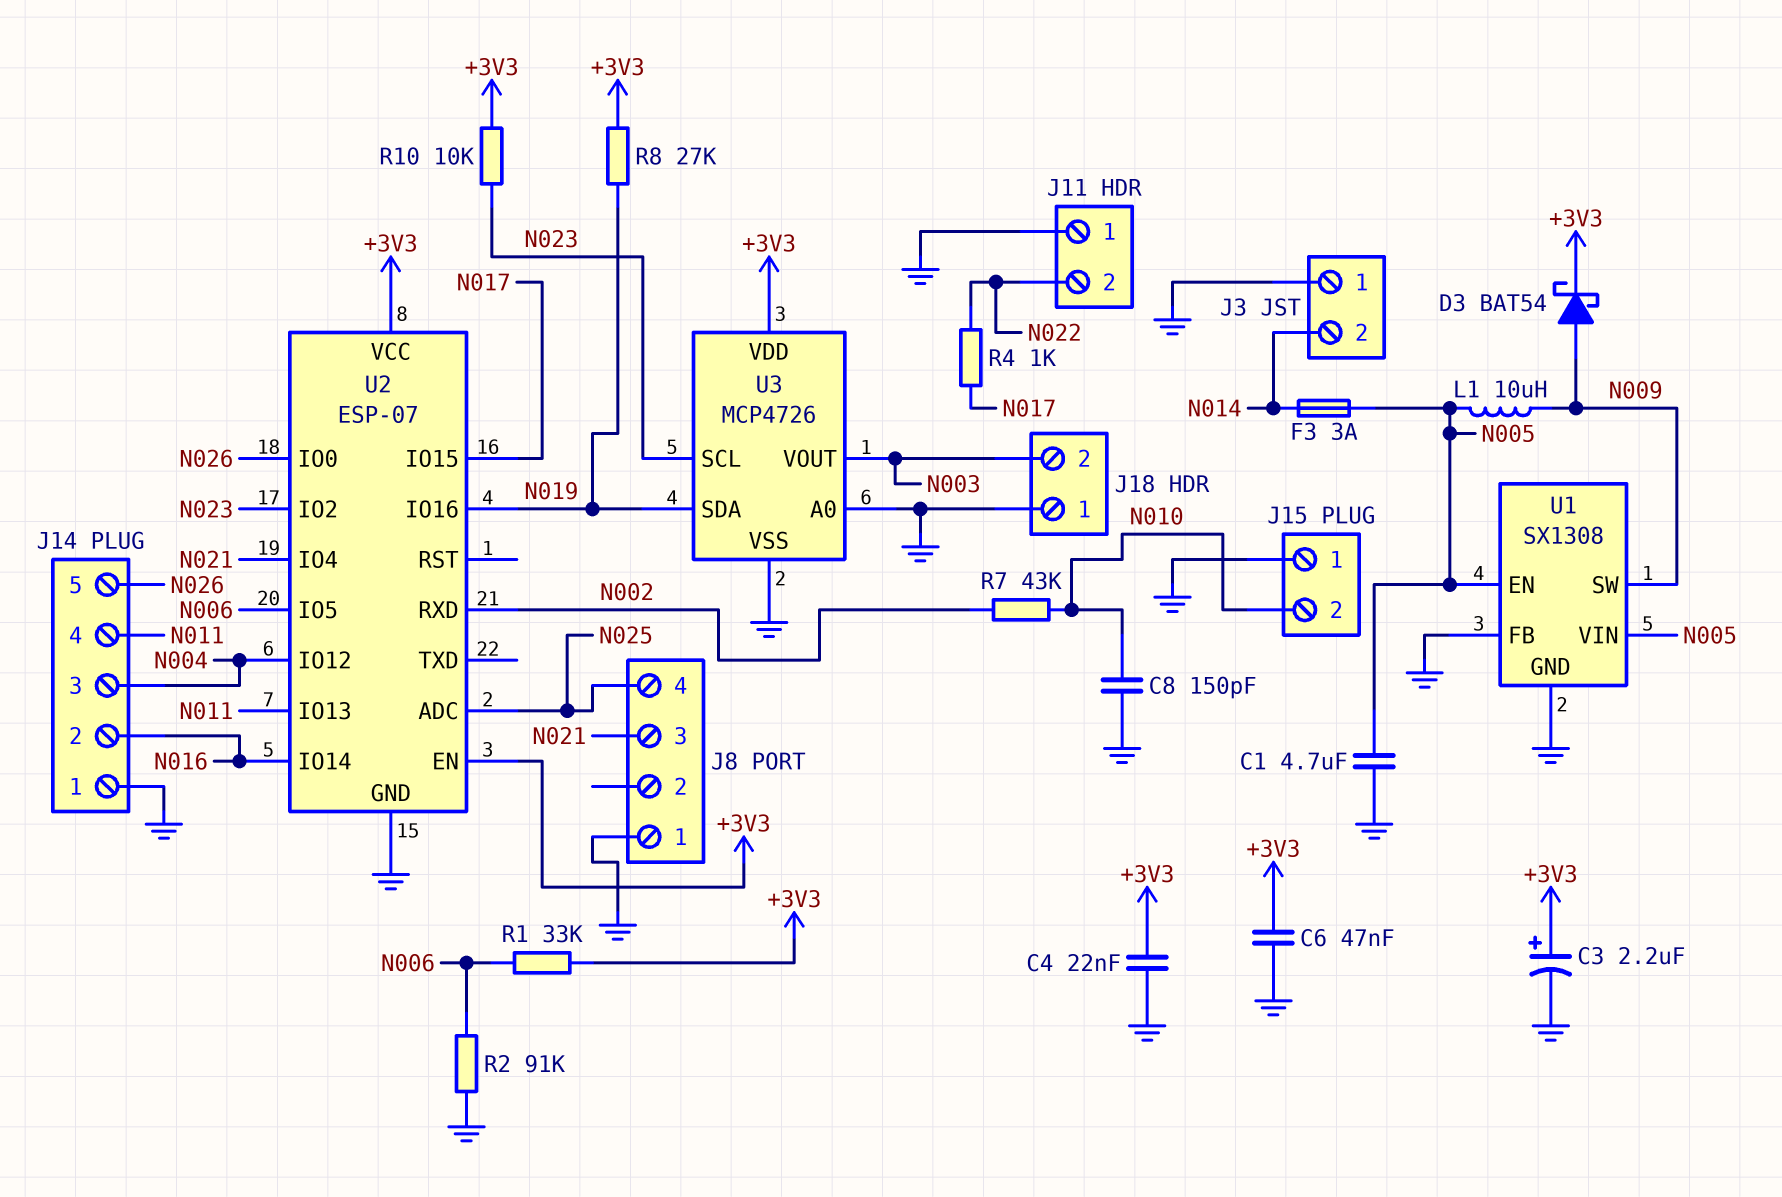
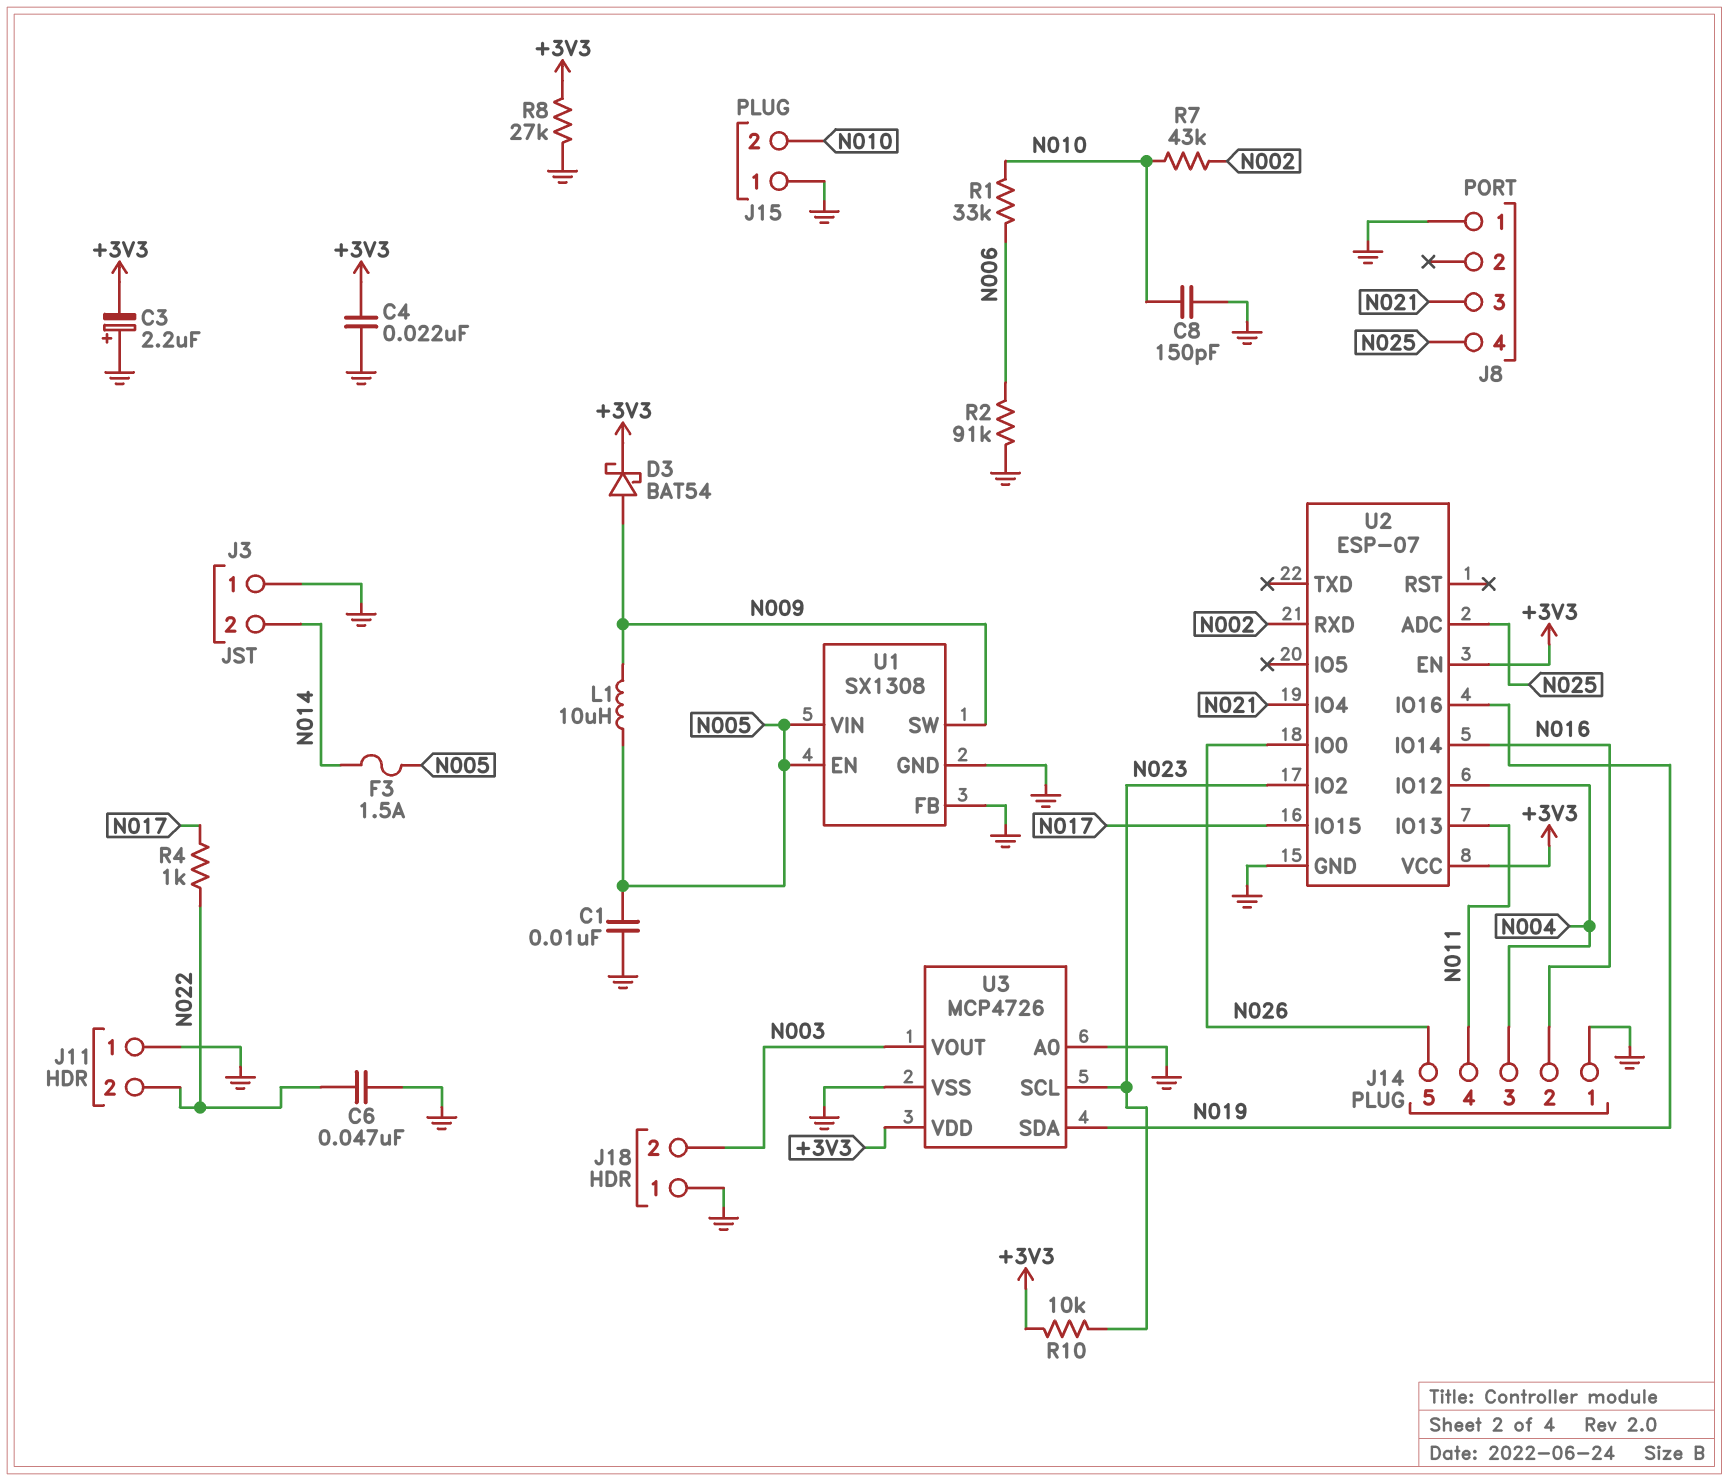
C1: 4.7uF (GND, N005) -> 10nF (GND, N005)
C3: 2.2uF (plus +3V3, minus GND) -> 2.2uF (plus GND, minus +3V3)
C6: 47nF (+3V3, GND) -> 47nF (GND, N022)
F3: 3A (N005, N014) -> 1.5A (N005, N014)
R1: 33k (+3V3, N006) -> 33k (N006, N010)
R8: 27k (+3V3, N019) -> 27k (+3V3, GND)
U2 pin IO5: N006 -> none

